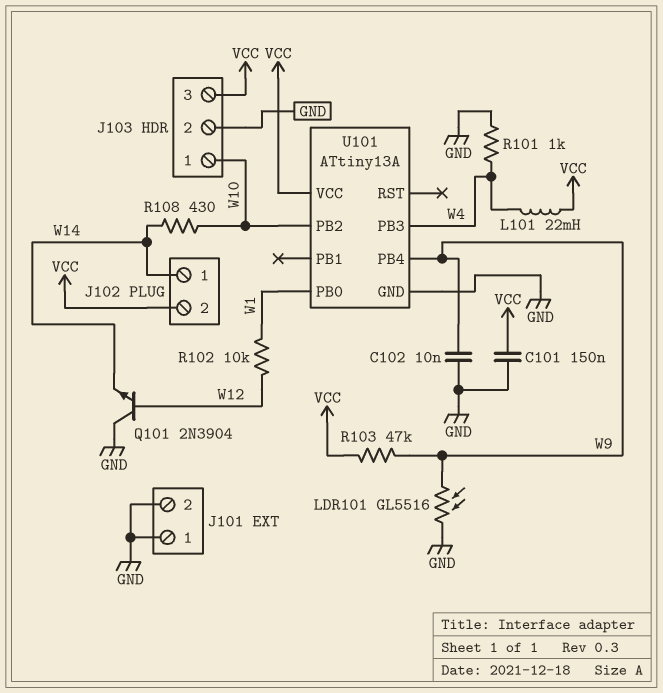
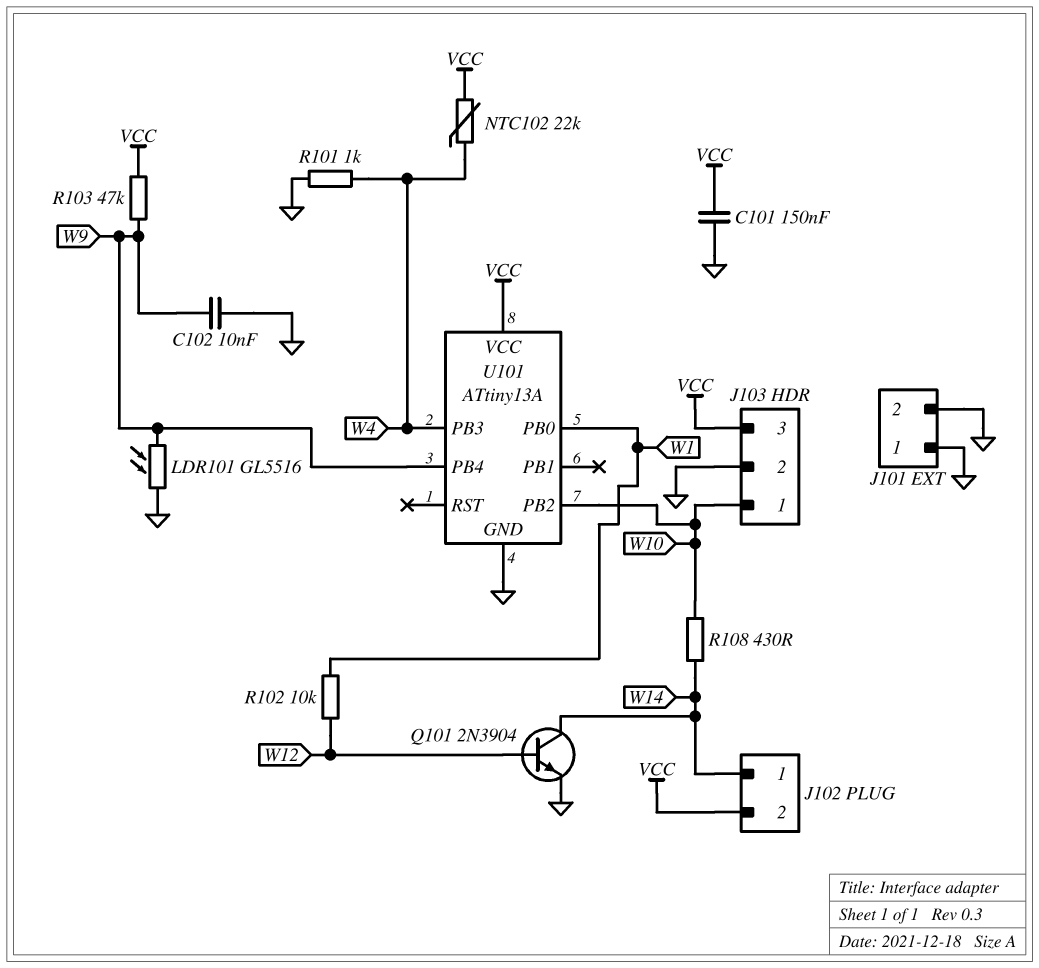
L101: 22mH (VCC, W4) -> none
NTC102: none -> 22k (VCC, W4)
Q101: NPN 2N3904 (B W12, C GND, E W14) -> NPN 2N3904 (B W12, C W14, E GND)

